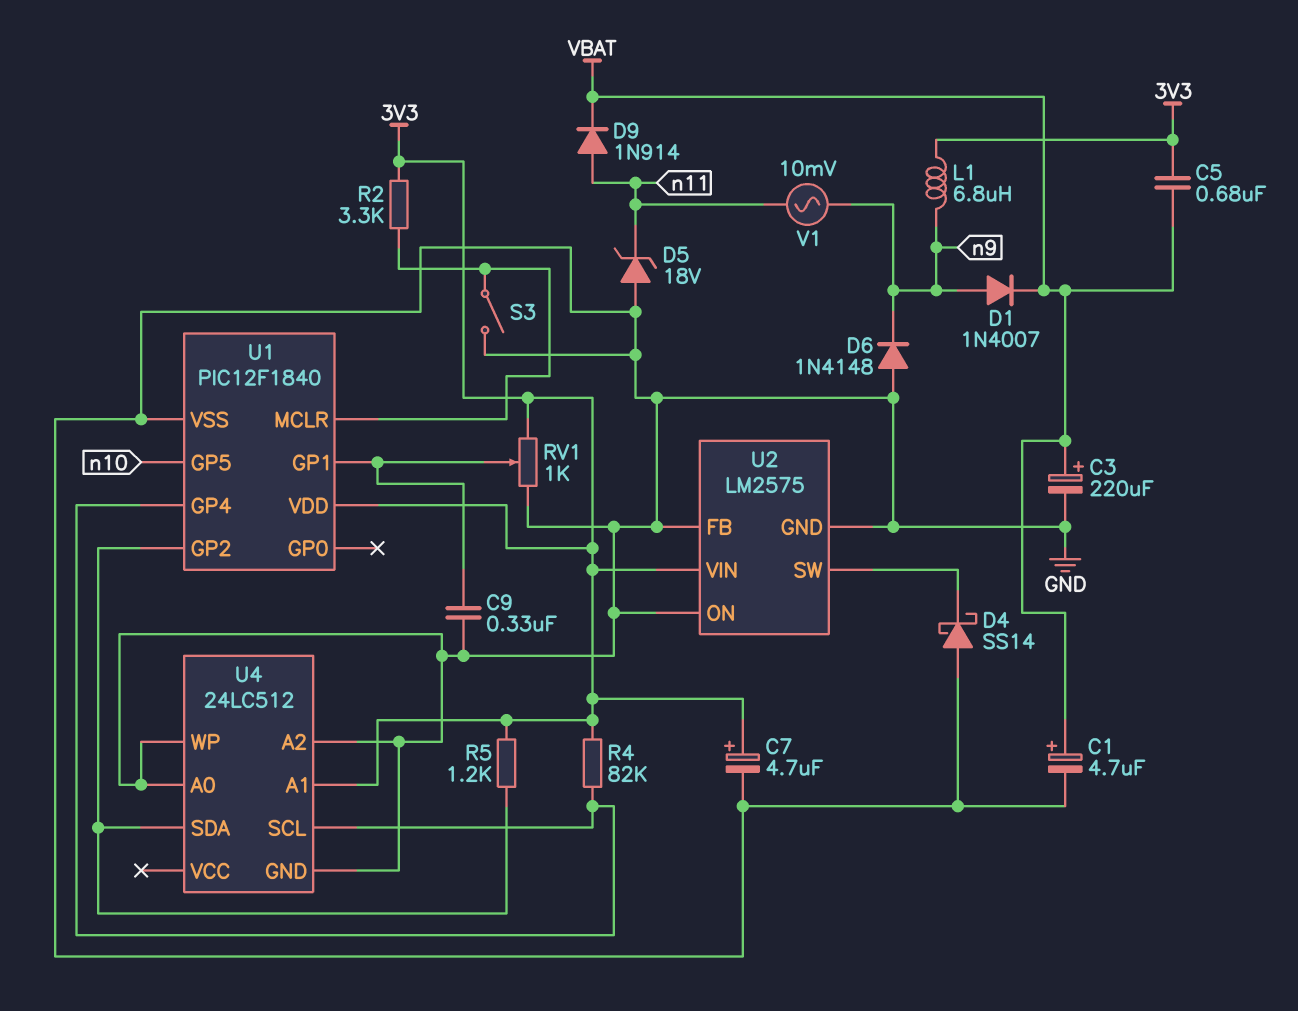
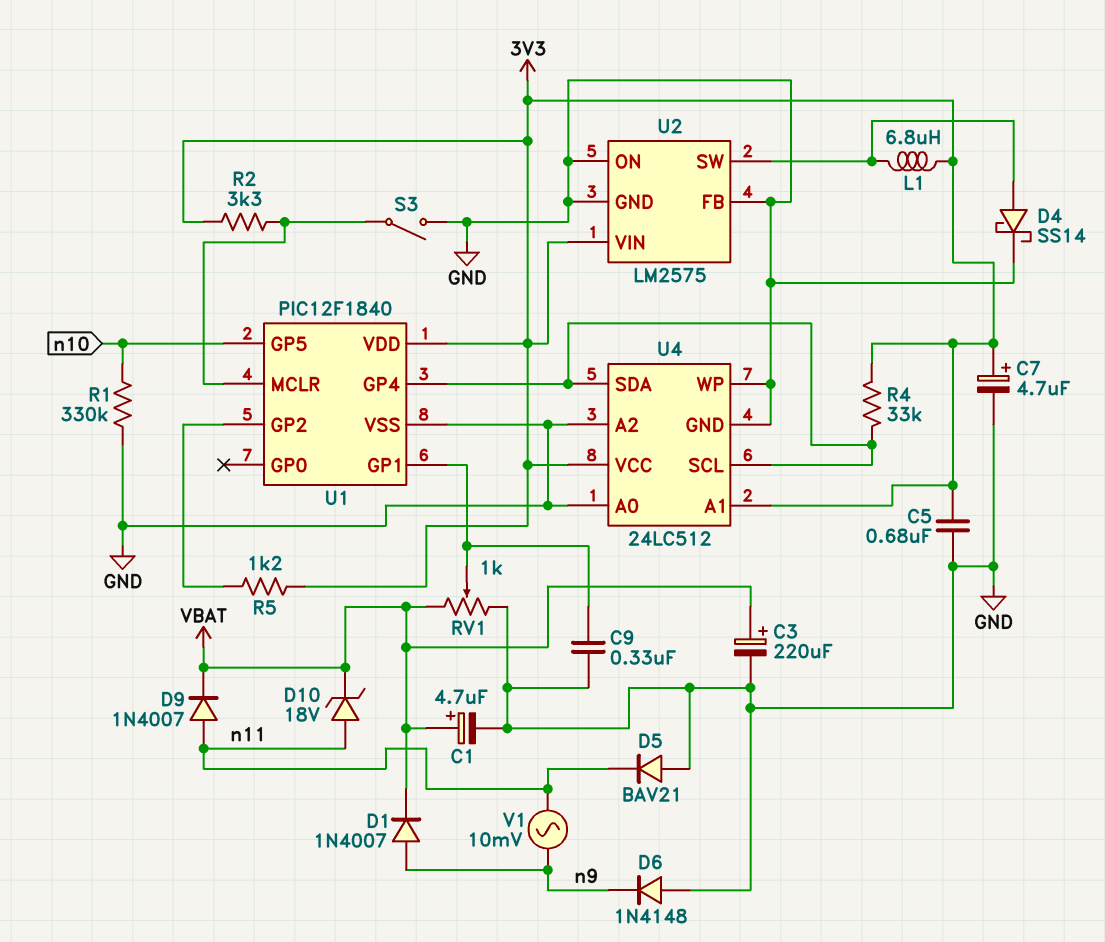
C5: 680nF (3V3, VBAT) -> 680nF (3V3, GND)
D4: schottky SS14 (A GND, K U2/SW) -> schottky SS14 (A U2/SW, K GND)
D5: zener 18V (A GND, K n11) -> diode BAV21 (A GND, K n11)
D9: diode 1N914 (A n11, K VBAT) -> diode 1N4007 (A n11, K VBAT)
D10: none -> zener 18V (A n11, K VBAT)
L1: 6.8uH (3V3, n9) -> 6.8uH (3V3, U2/SW)
R1: none -> 330k (GND, n10)
R4: 82k (3V3, U1/GP4) -> 33k (3V3, U1/GP4)
RV1: 1k (3V3, GND, wiper U1/GP1) -> 1k (GND, VBAT, wiper U1/GP1)
U4 pin SDA: U1/GP2 -> U1/GP4
U4 pin VCC: none -> 3V3

